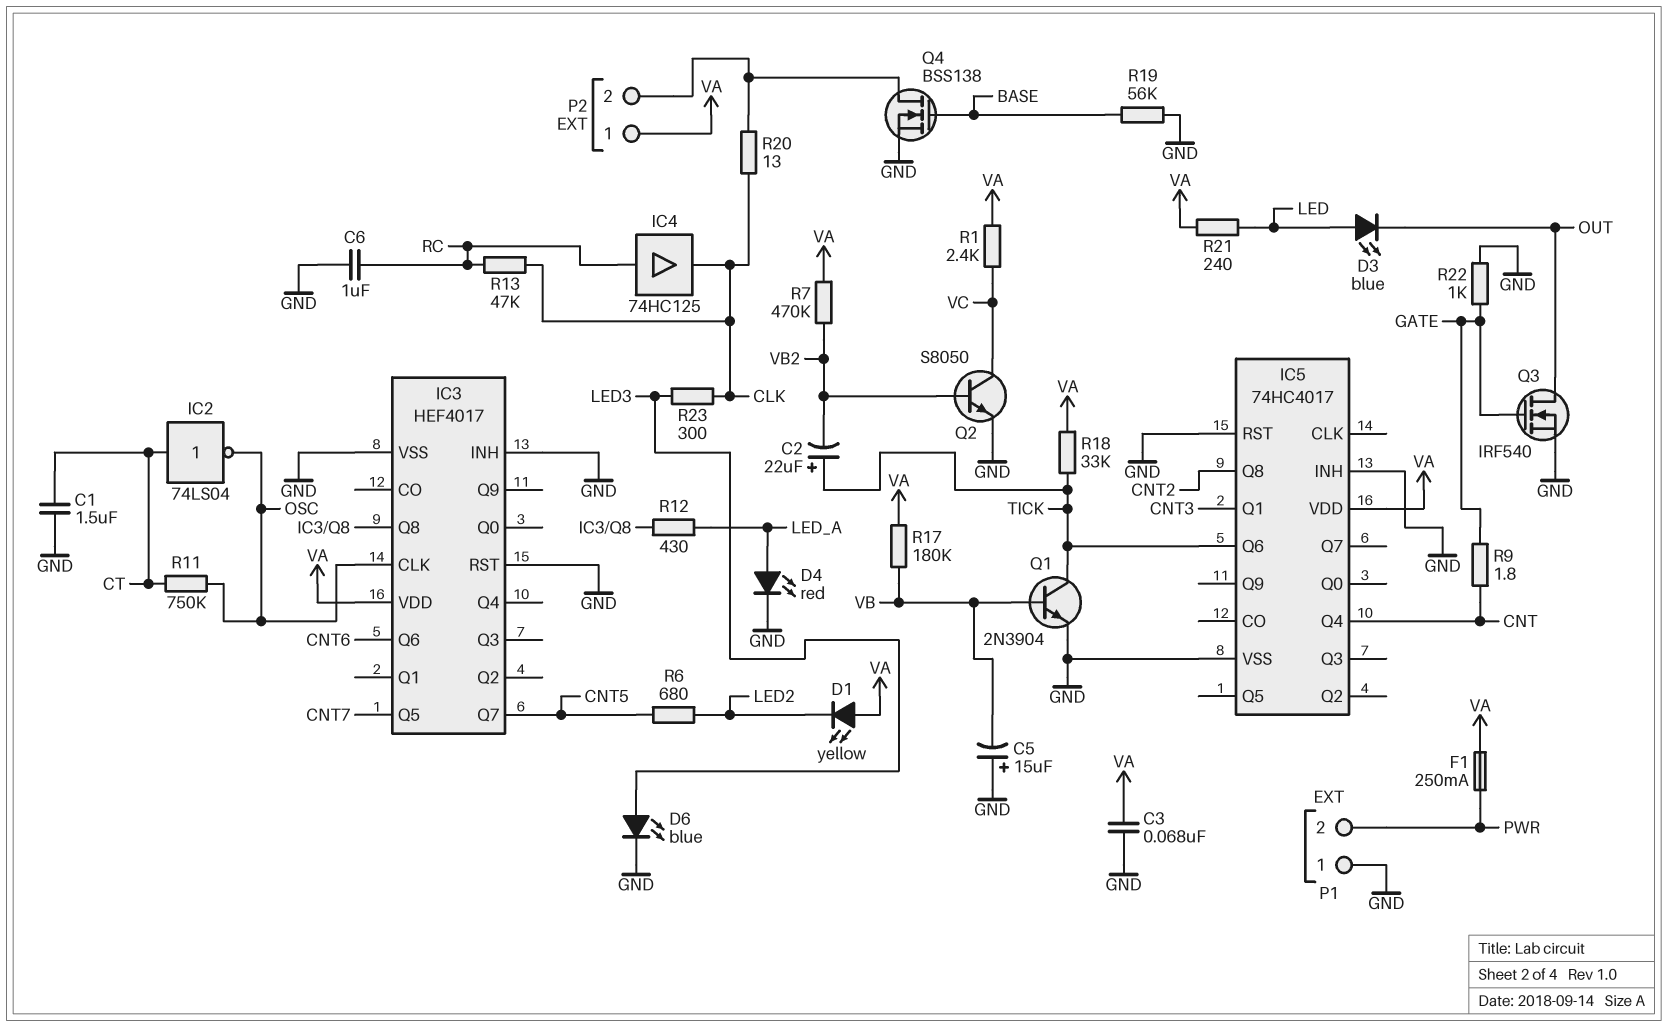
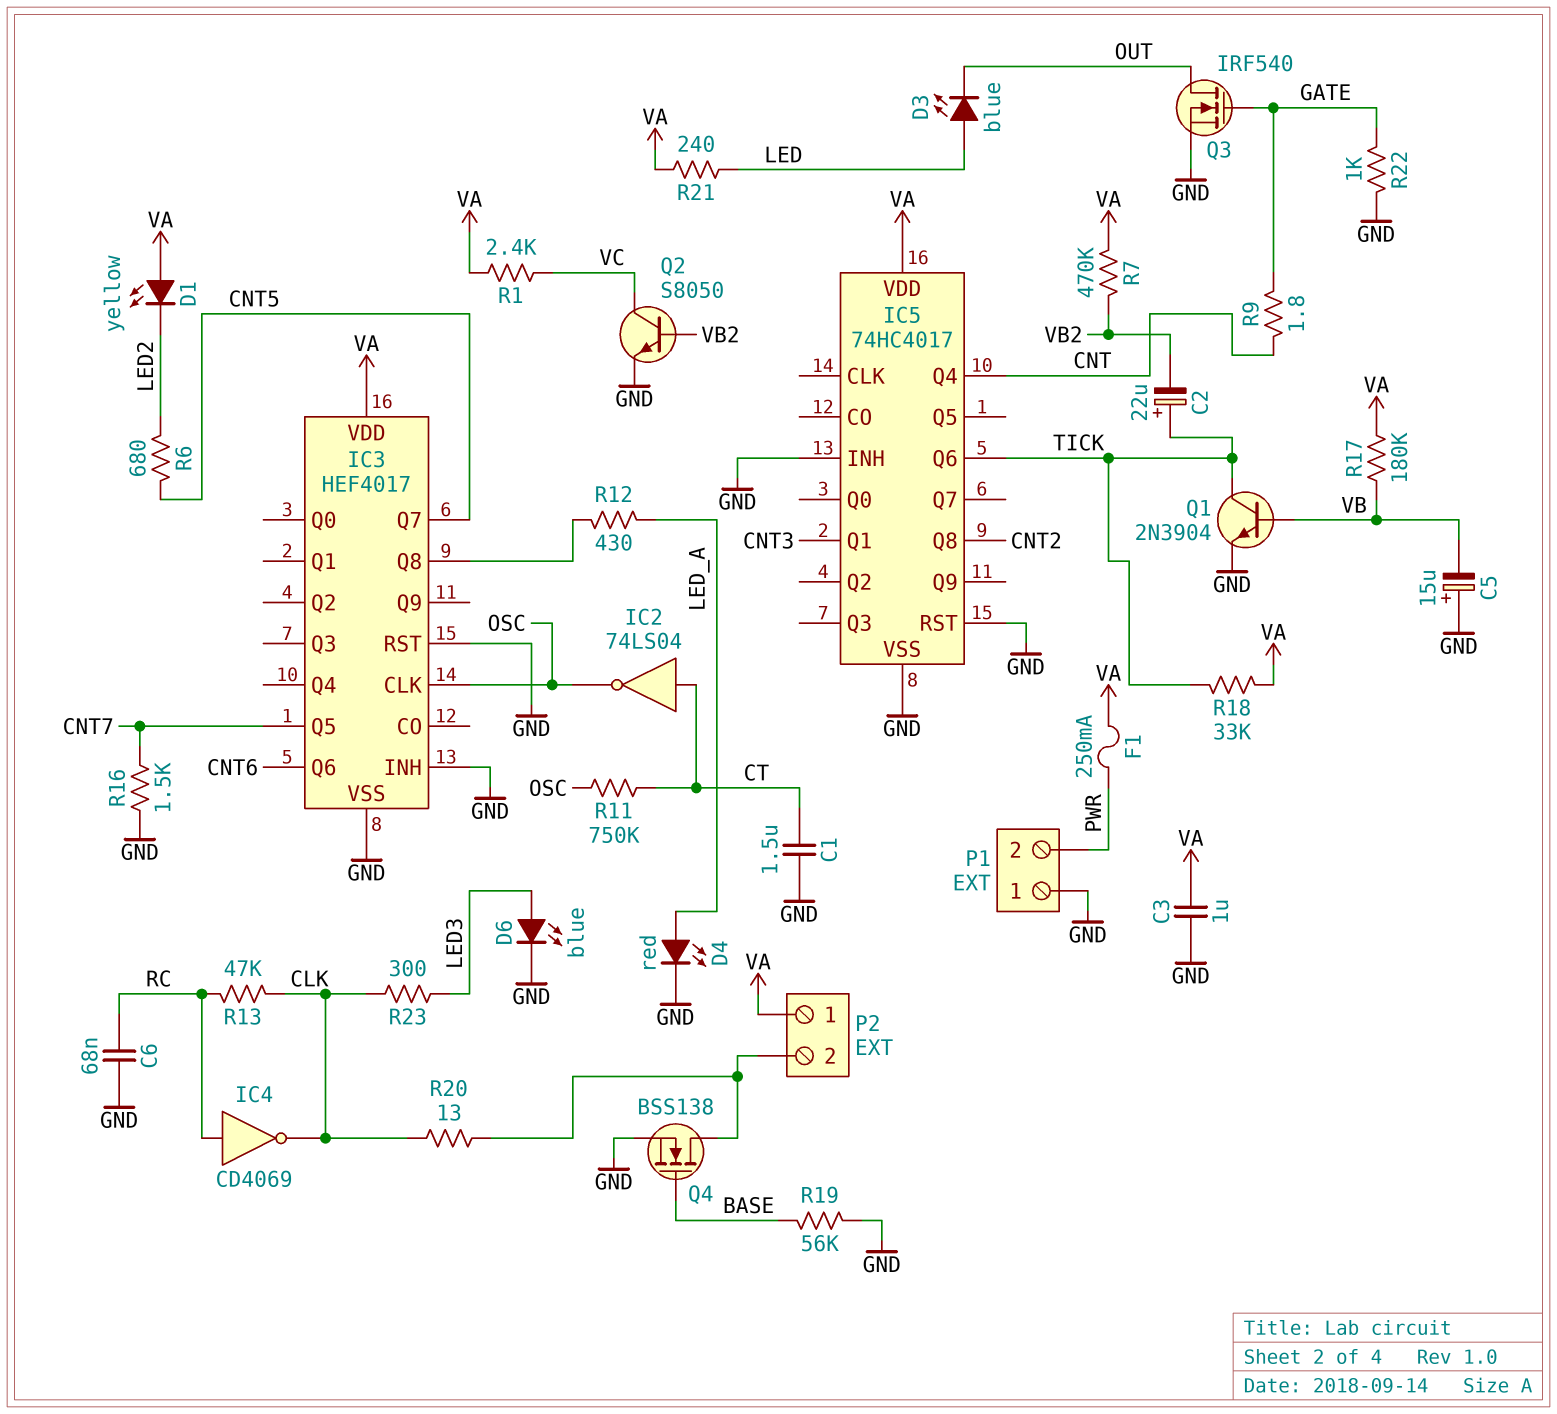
C3: 68nF (GND, VA) -> 1uF (GND, VA)
C6: 1uF (GND, RC) -> 68nF (GND, RC)
IC4: buffer 74HC125 (in RC, out CLK) -> NOT CD4069 (in RC, out CLK)
R16: none -> 1.5k (CNT7, GND)

